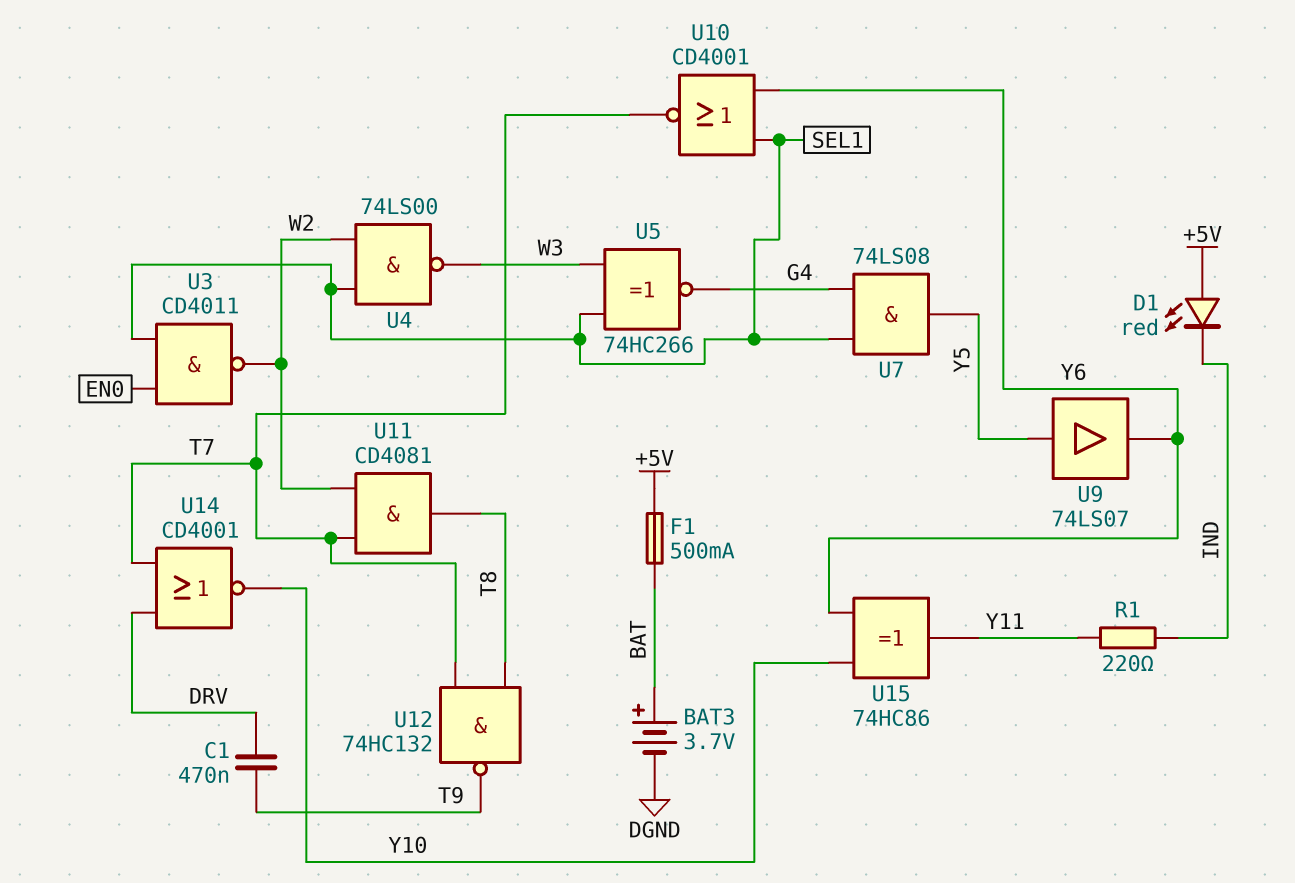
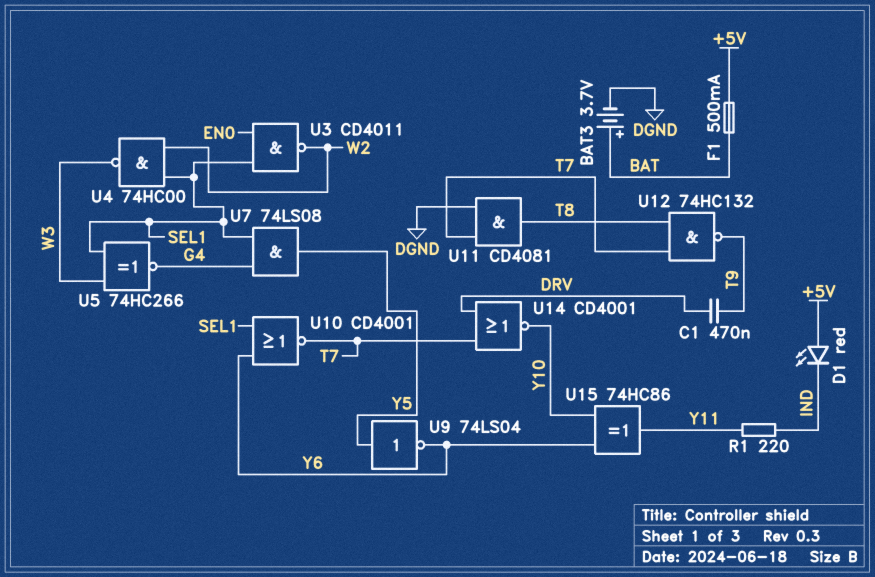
U4: NAND 74LS00 (in SEL1, in W2, out W3) -> NAND 74HC00 (in SEL1, in W2, out W3)
U9: buffer 74LS07 (in Y5, out Y6) -> NOT 74LS04 (in Y5, out Y6)
U11: AND CD4081 (in T7, in W2, out T8) -> AND CD4081 (in DGND, in T7, out T8)

